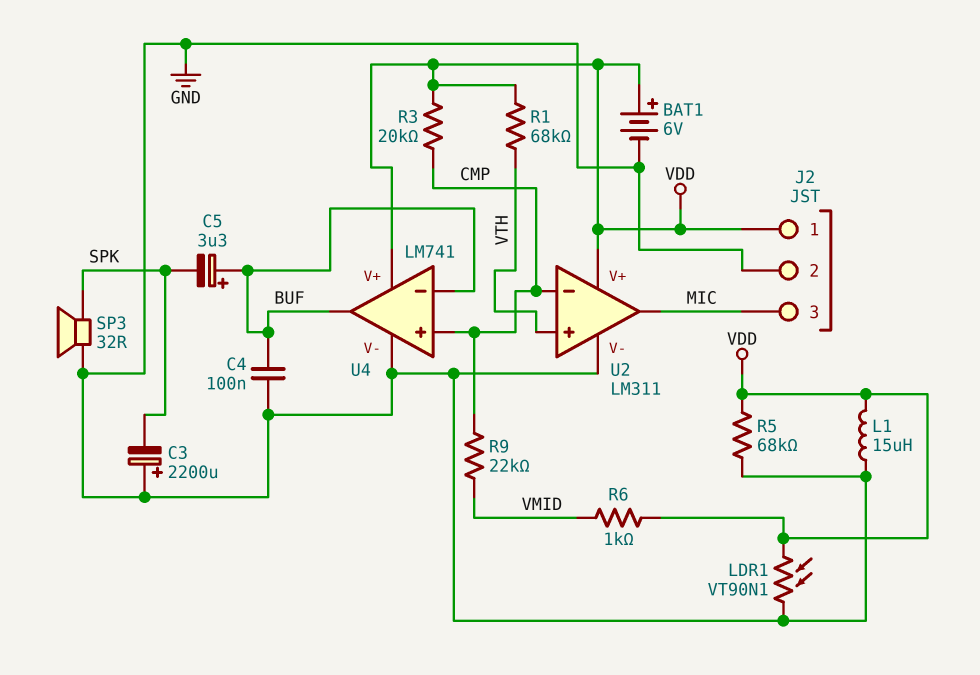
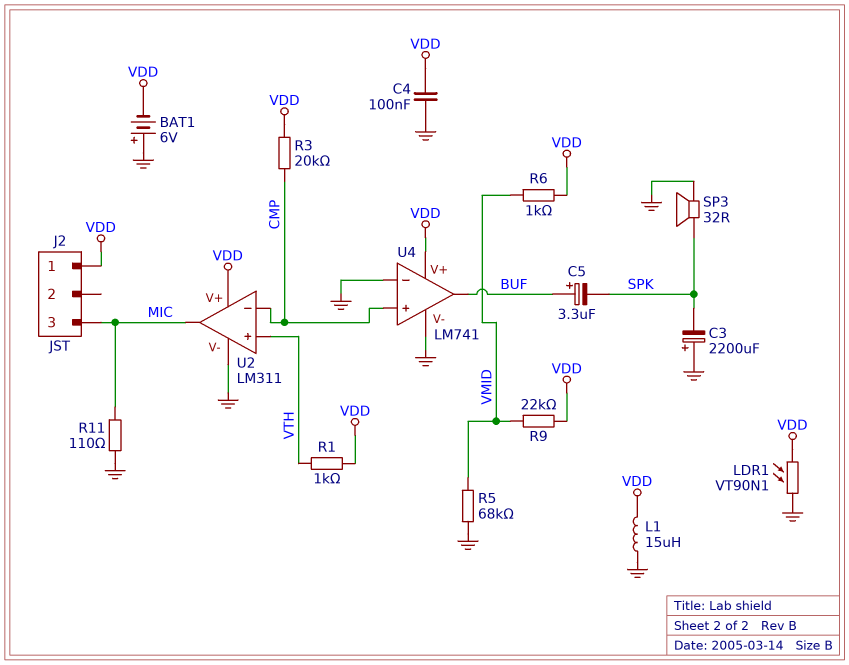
BAT1: 6V (plus VDD, minus GND) -> 6V (plus GND, minus VDD)
C4: 100nF (BUF, GND) -> 100nF (GND, VDD)
J2 pin 2: GND -> none
R1: 68k (VDD, VTH) -> 1k (VDD, VTH)
R5: 68k (GND, VDD) -> 68k (GND, VMID)
R9: 22k (CMP, VMID) -> 22k (VDD, VMID)
R11: none -> 110 (GND, MIC)
U4 pin in-: BUF -> GND

